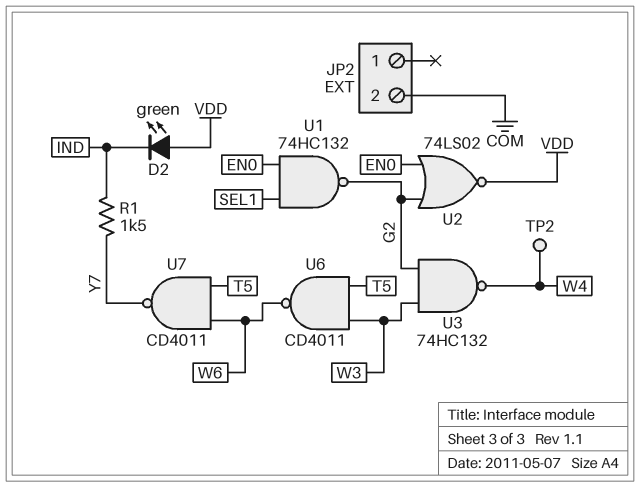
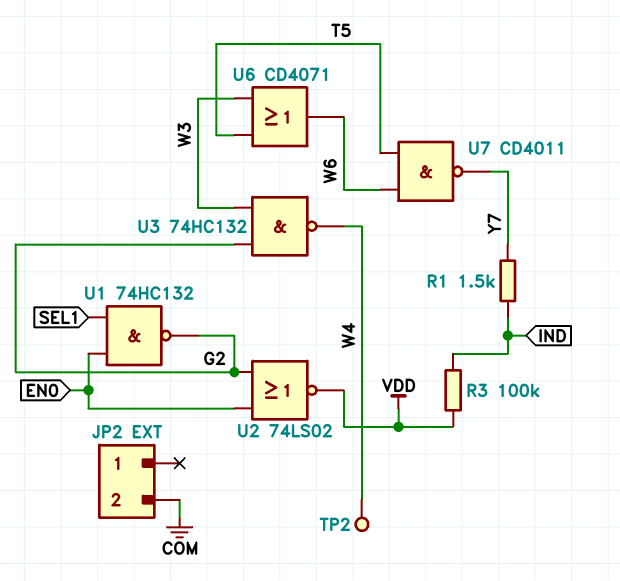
D2: LED green (A VDD, K IND) -> none
R3: none -> 100k (IND, VDD)
U6: NAND CD4011 (in T5, in W3, out W6) -> OR CD4071 (in T5, in W3, out W6)

